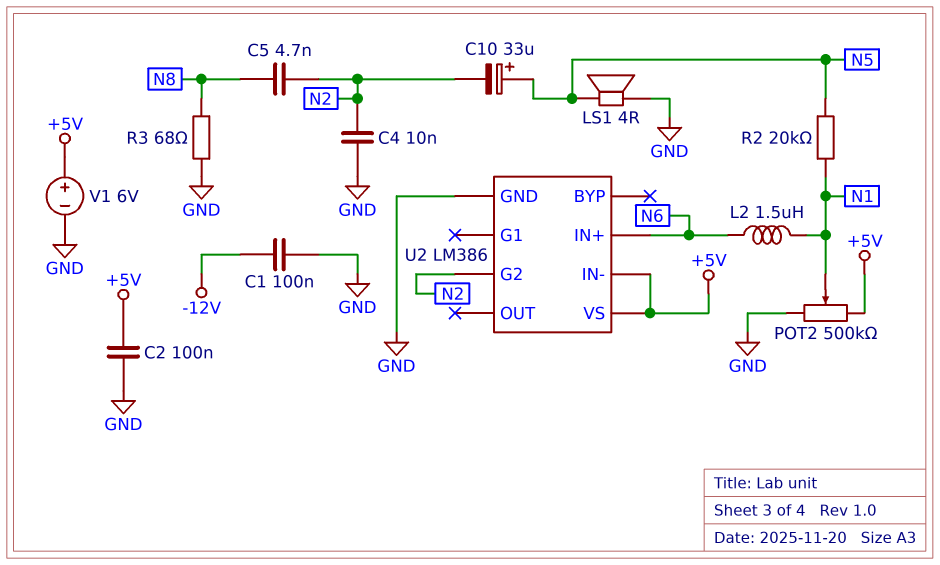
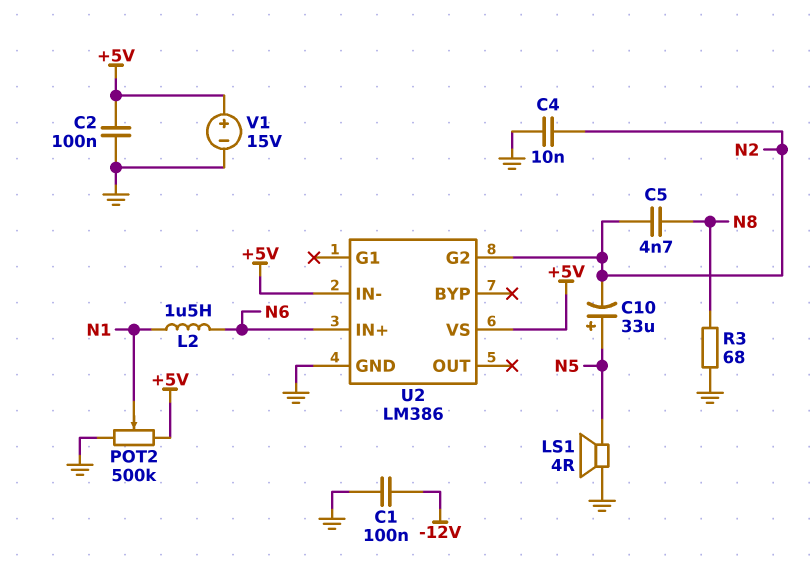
R2: 20k (N1, N5) -> none
V1: 6V (plus +5V, minus GND) -> 15V (plus +5V, minus GND)

